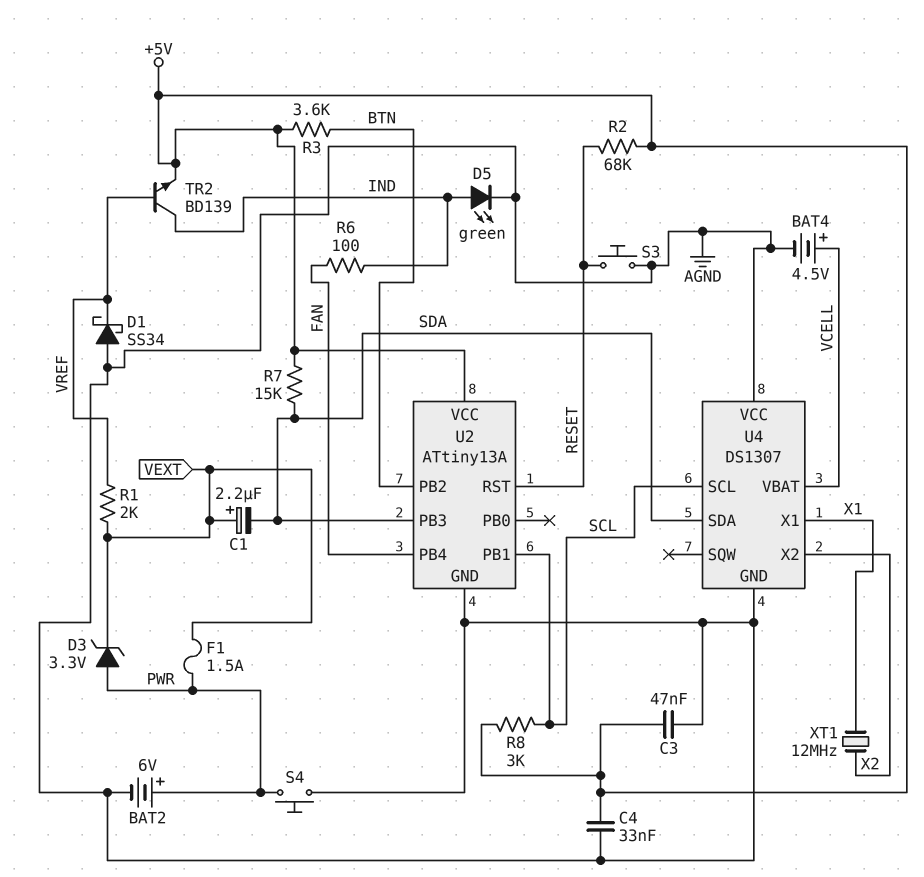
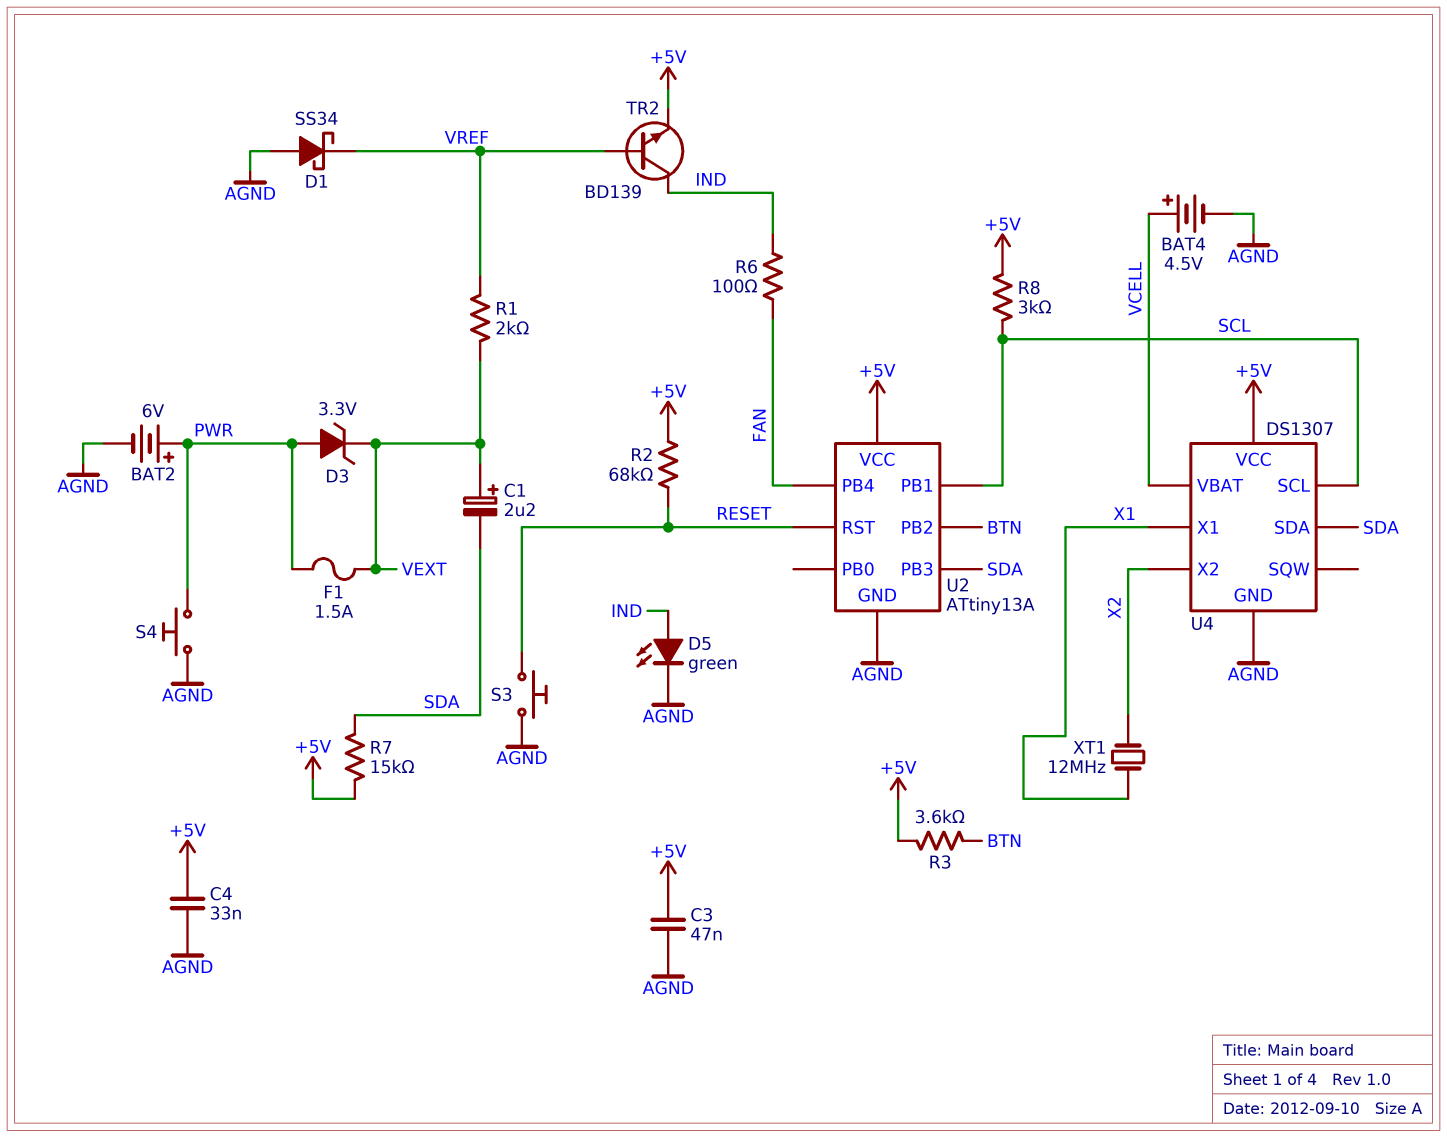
U4 pin VCC: AGND -> +5V

